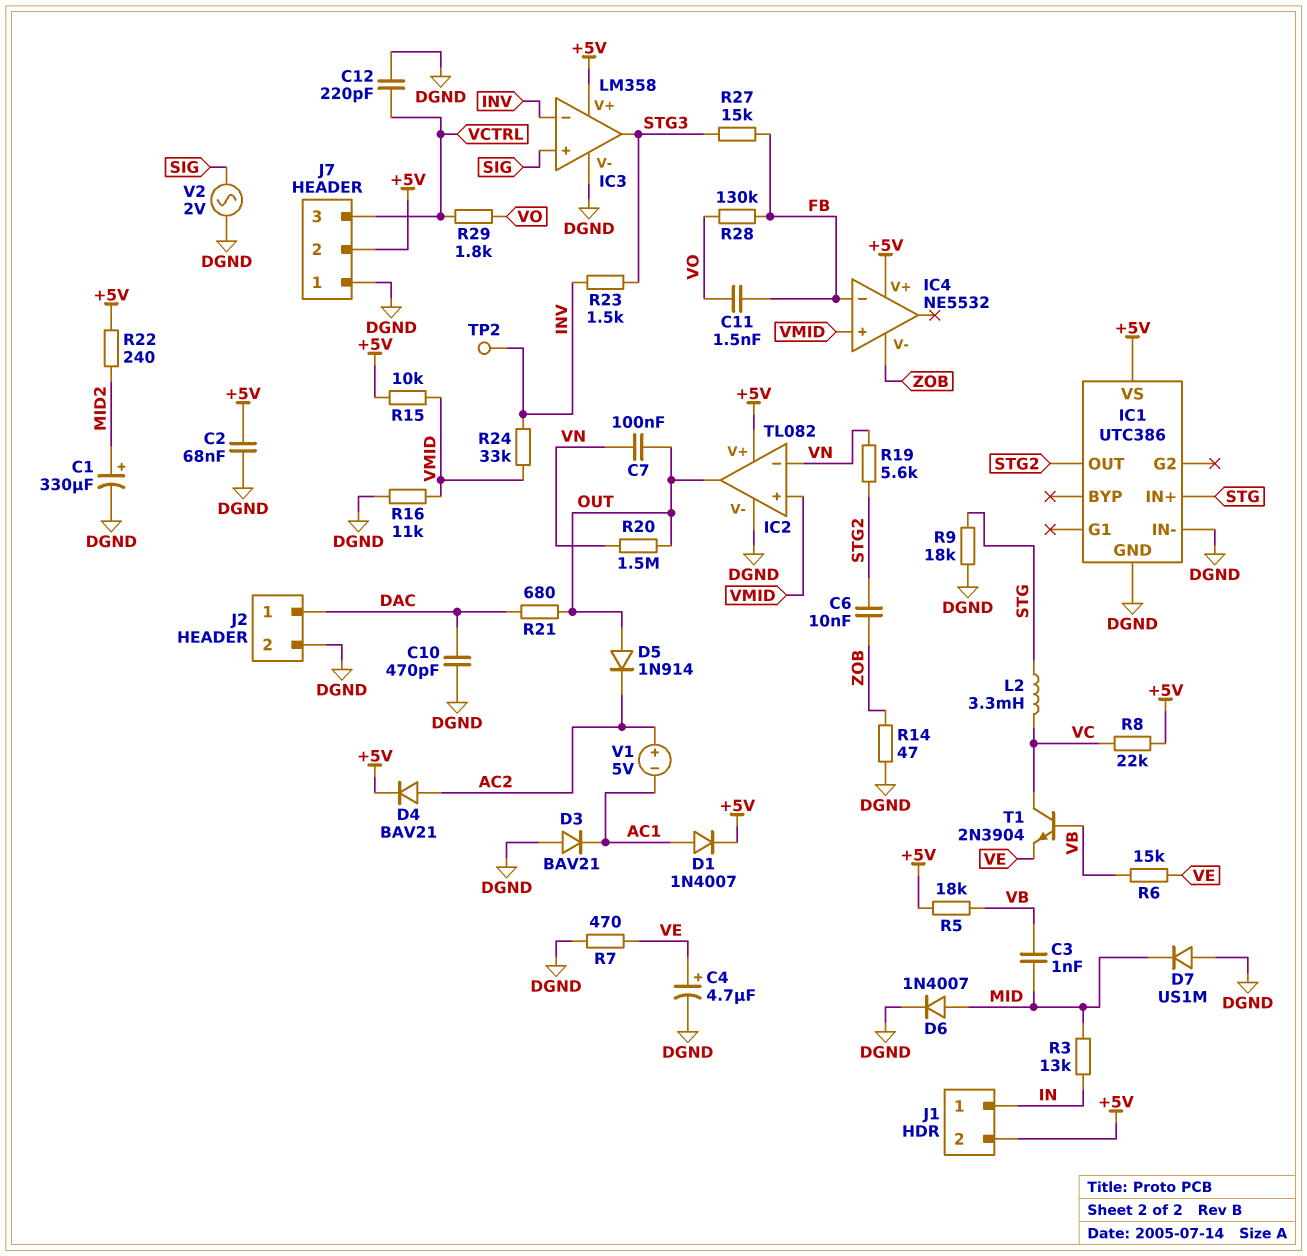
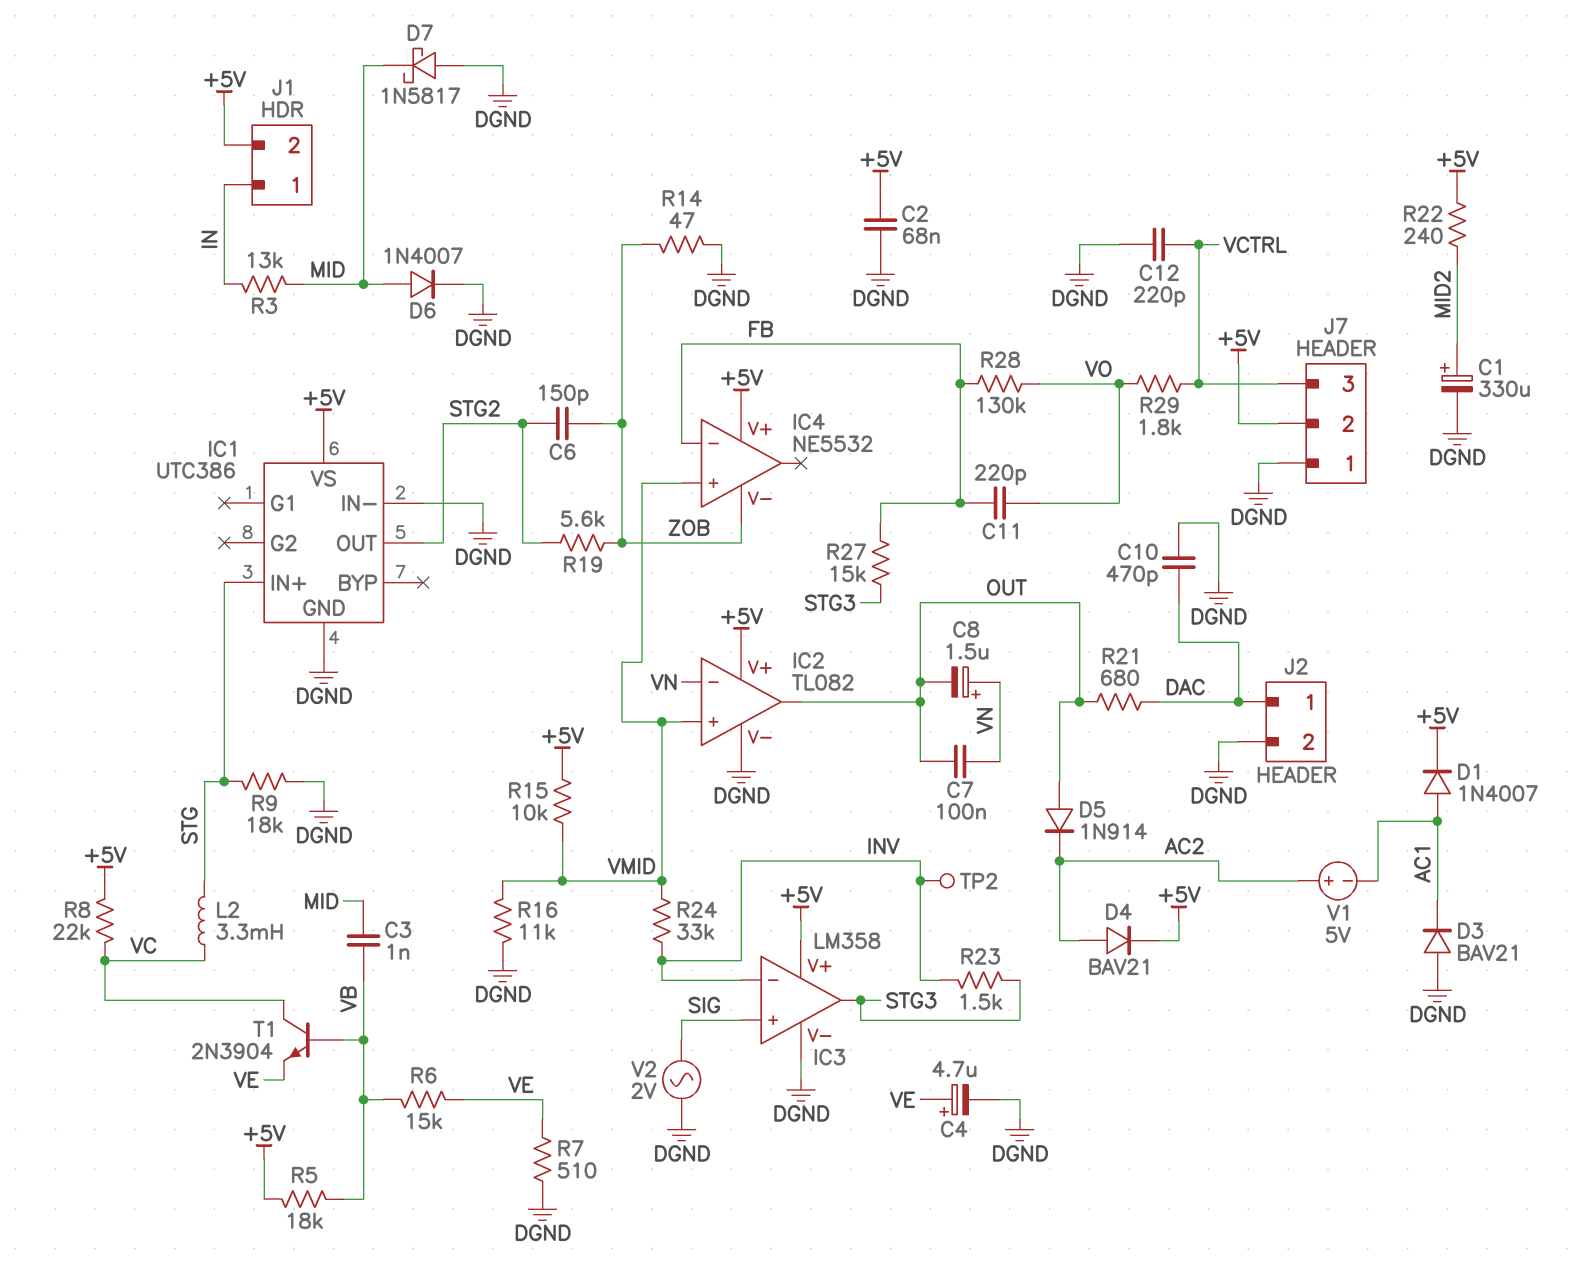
C6: 10nF (STG2, ZOB) -> 150pF (STG2, ZOB)
C8: none -> 1.5uF (plus VN, minus OUT)
C11: 1.5nF (FB, VO) -> 220pF (FB, VO)
D7: diode US1M (A DGND, K MID) -> schottky 1N5817 (A DGND, K MID)
R7: 470 (DGND, VE) -> 510 (DGND, VE)
R19: 5.6k (STG2, VN) -> 5.6k (STG2, ZOB)
R20: 1.5M (OUT, VN) -> none

